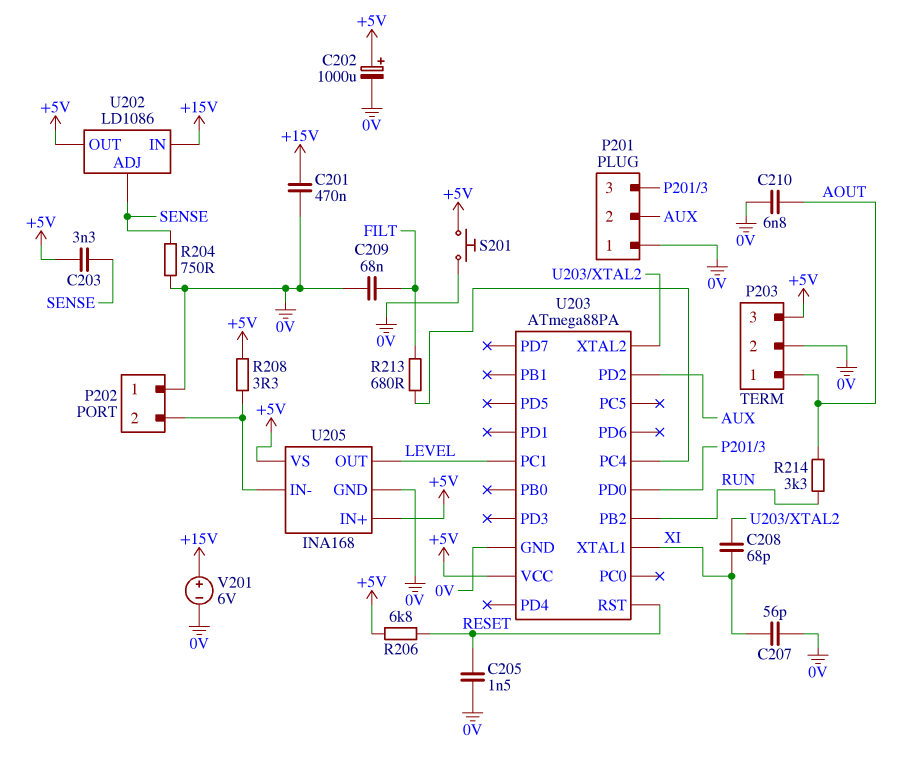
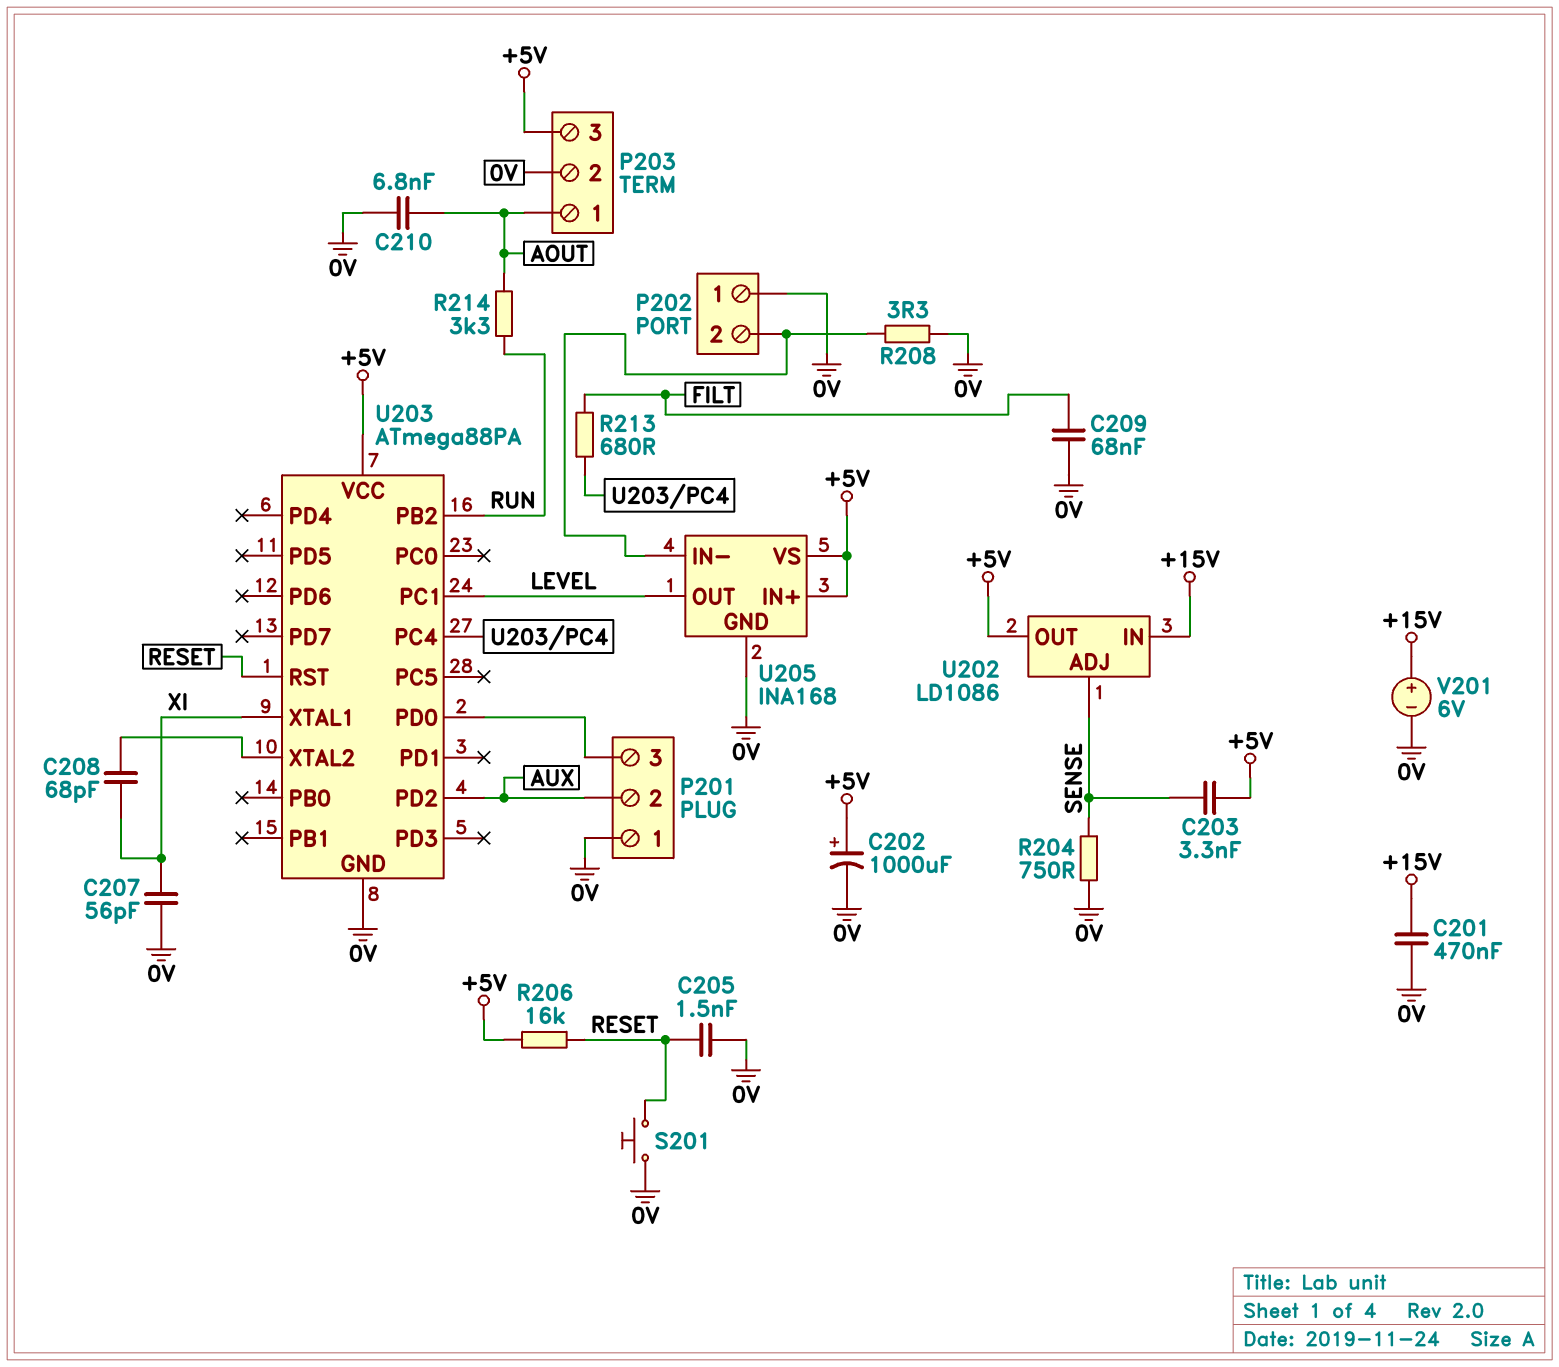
R206: 6.8k (+5V, RESET) -> 16k (+5V, RESET)
R208: 3.3 (+5V, P202/2) -> 3.3 (0V, P202/2)
S201: button (+5V, 0V) -> button (0V, RESET)

